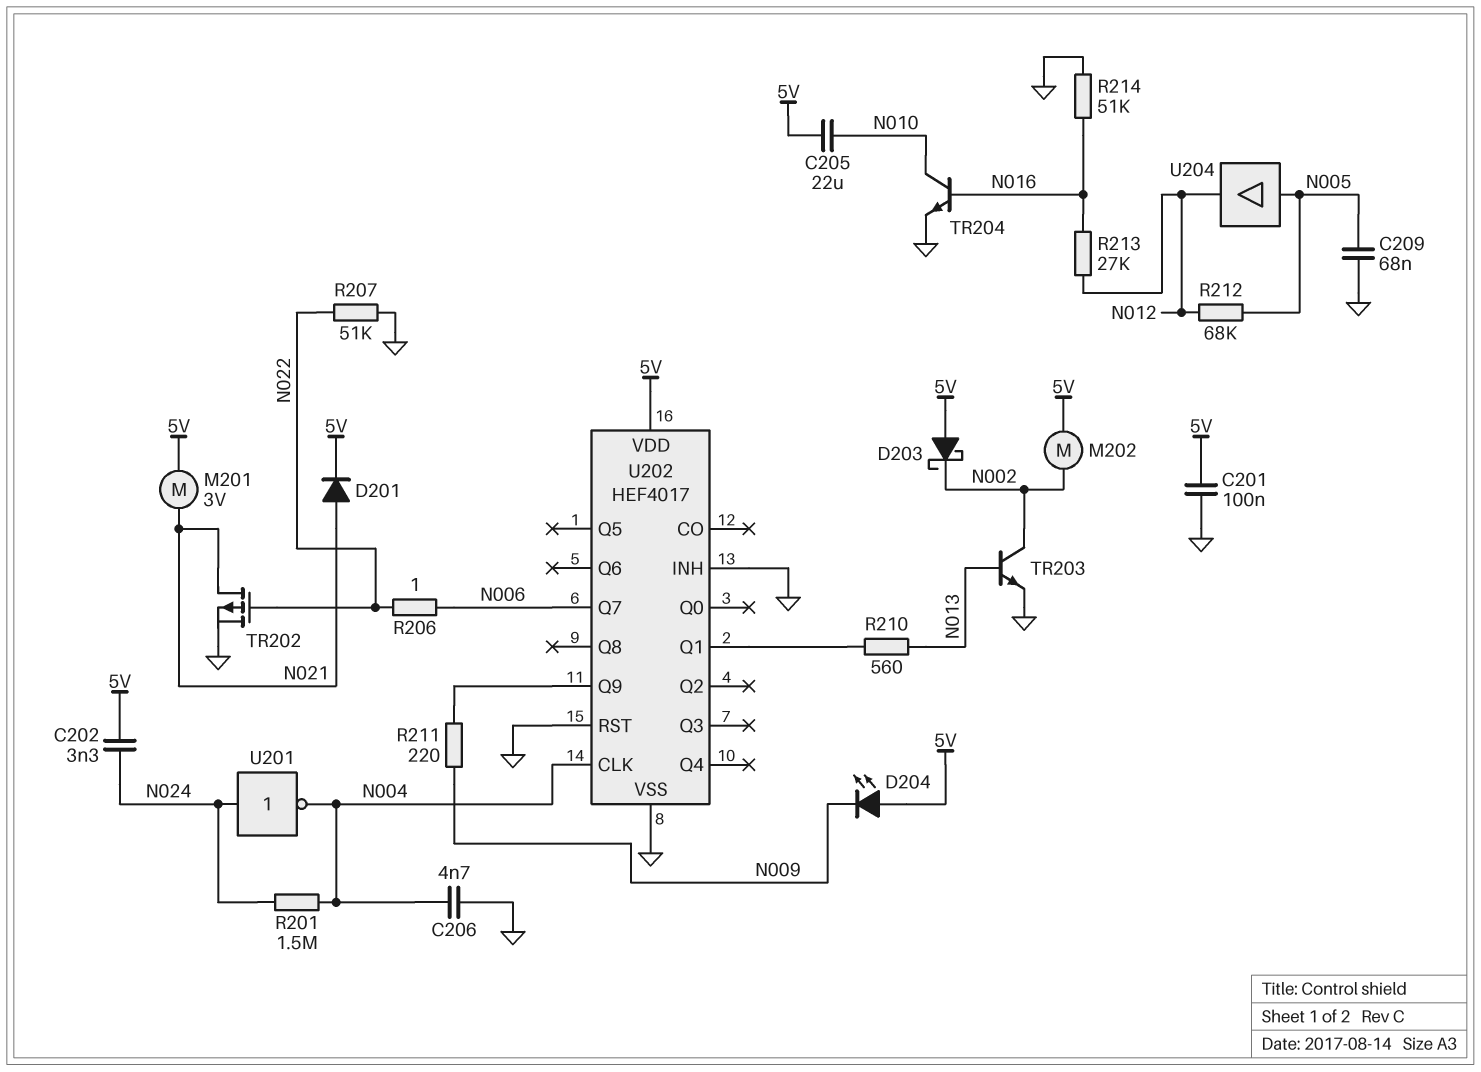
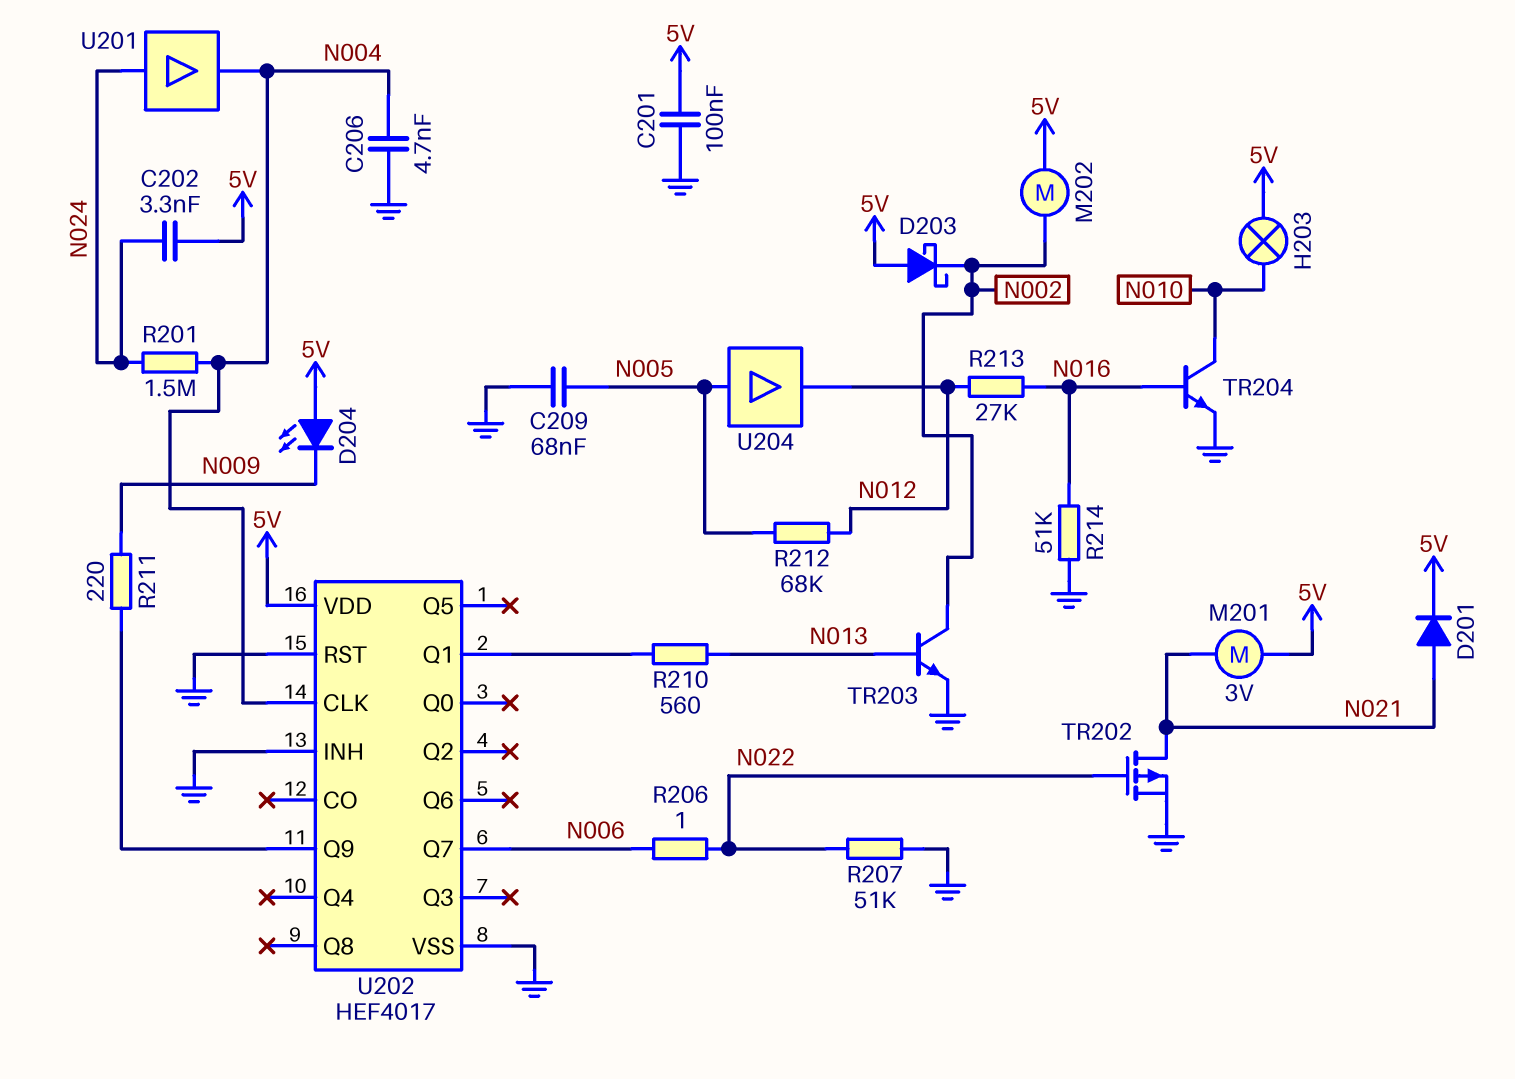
C205: 22uF (5V, N010) -> none
H203: none -> lamp (5V, N010)
U201: NOT (in N024, out N004) -> buffer (in N024, out N004)

